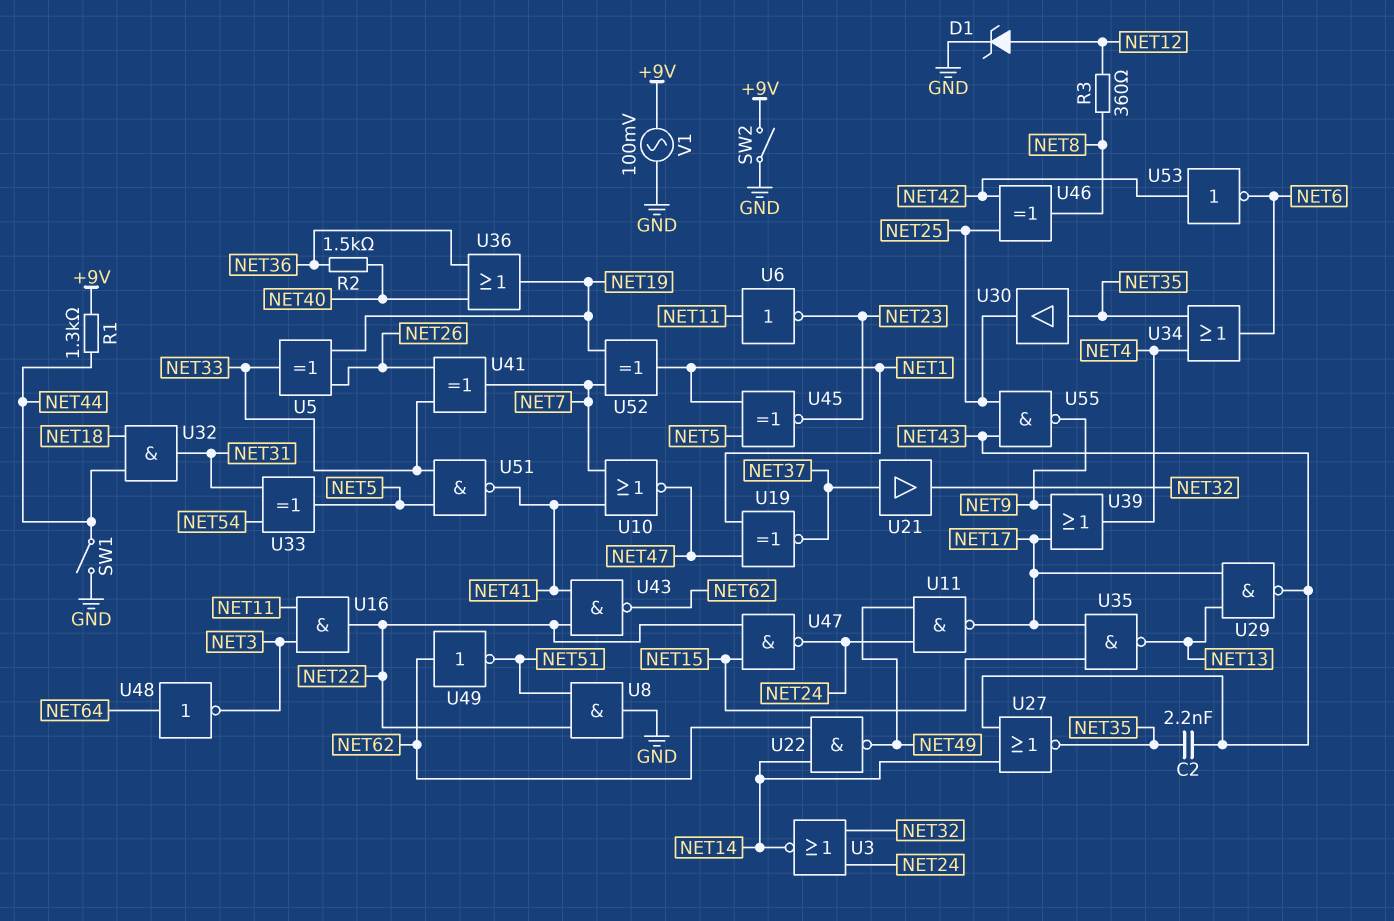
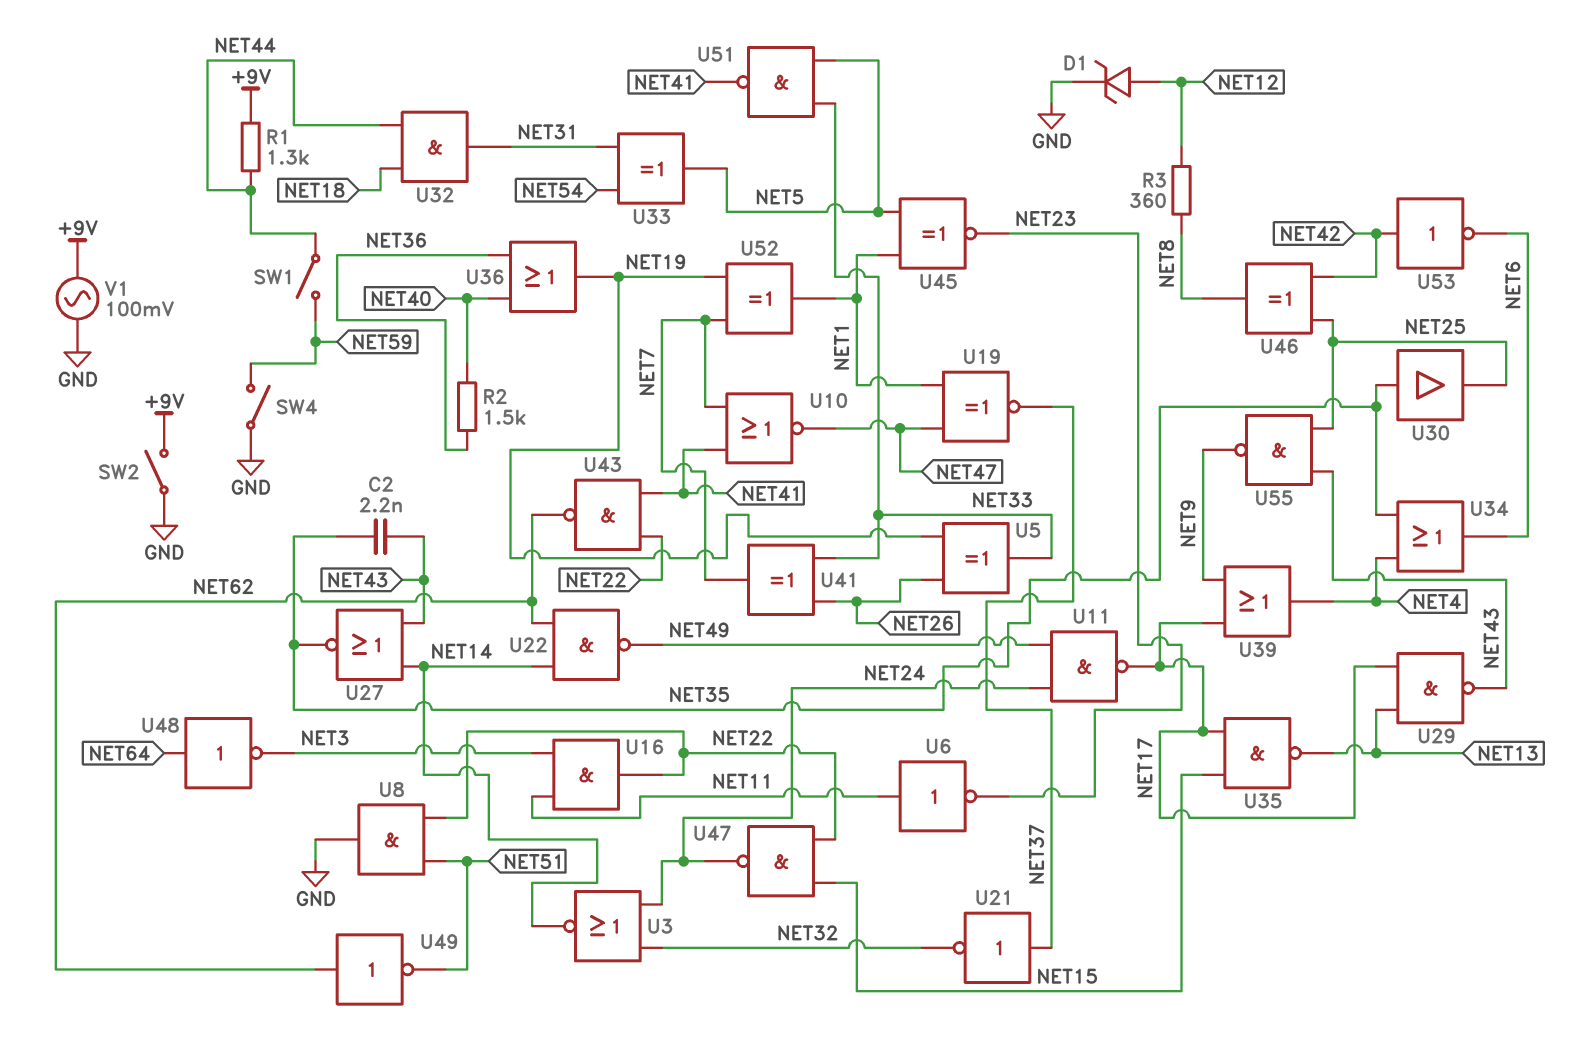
SW1: switch (GND, NET44) -> switch (NET44, NET59)
SW4: none -> switch (GND, NET59)
U21: buffer (in NET37, out NET32) -> NOT (in NET37, out NET32)

